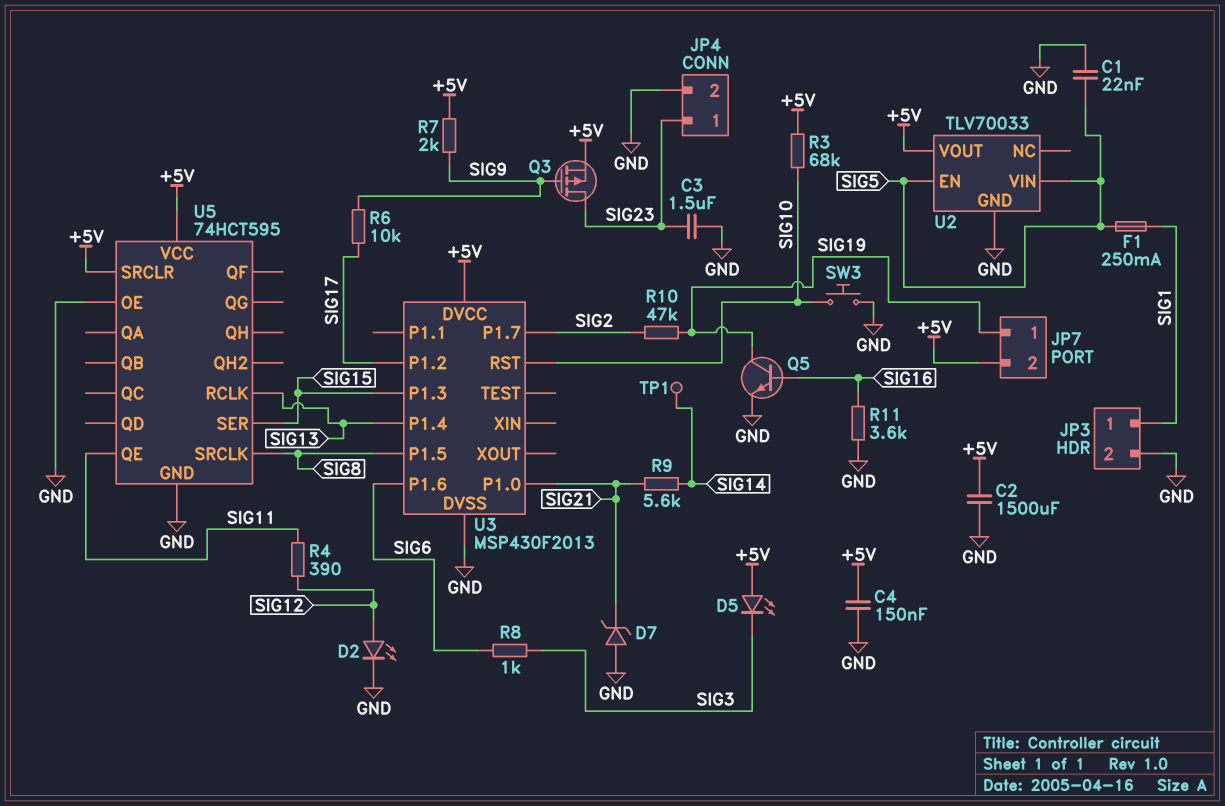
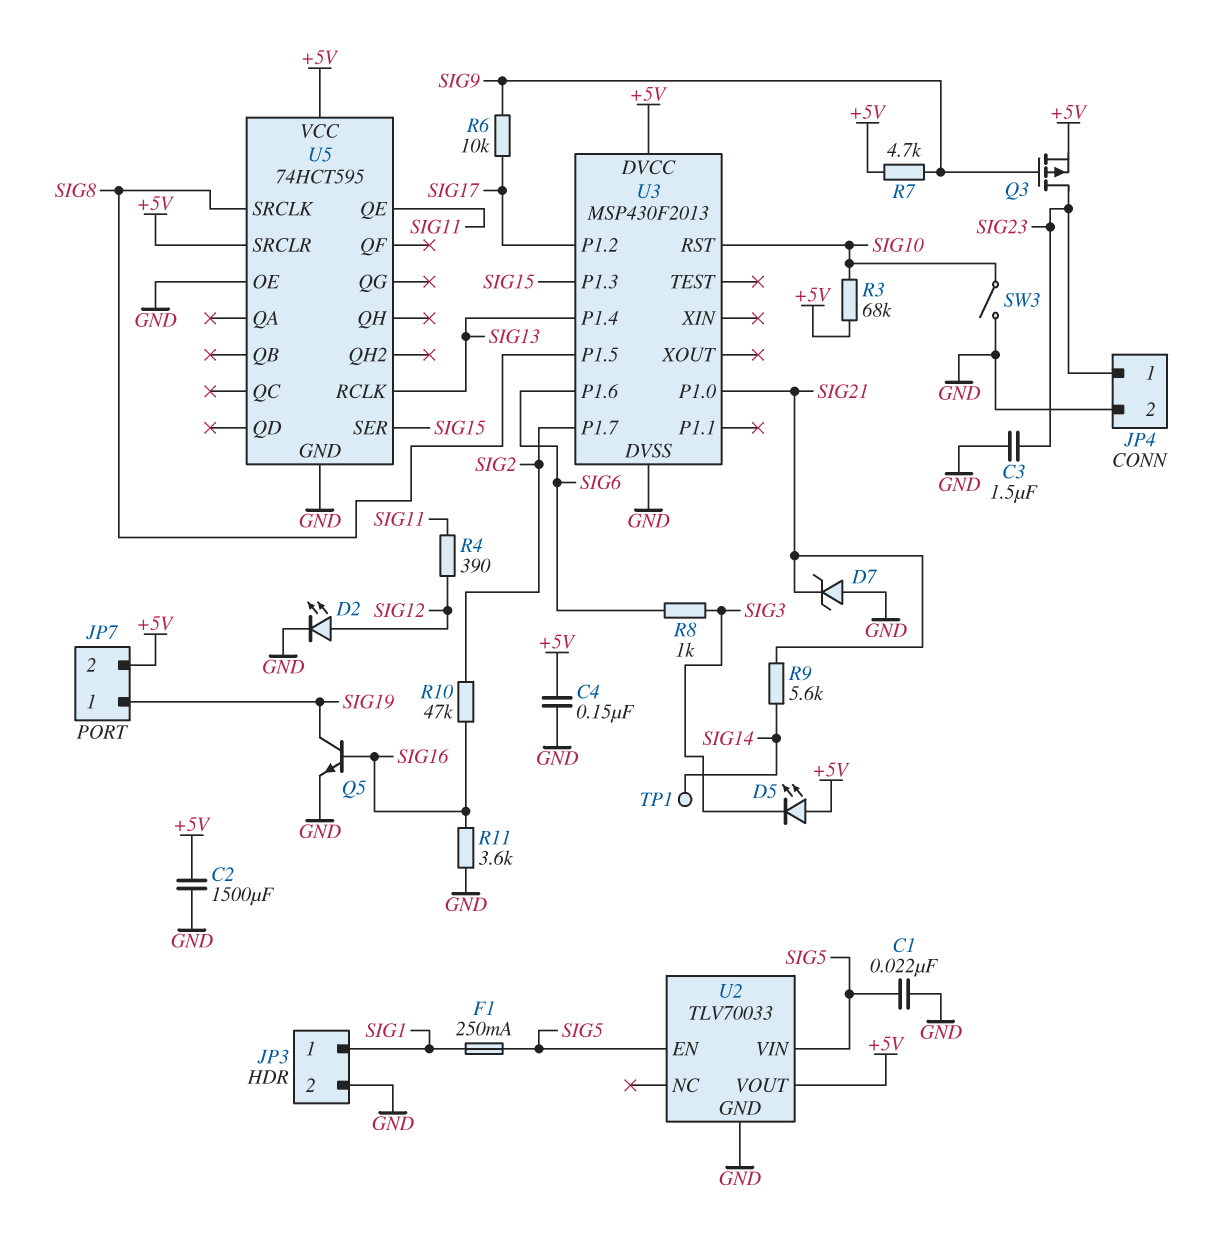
R7: 2k (+5V, SIG9) -> 4.7k (+5V, SIG9)
R10: 47k (SIG2, SIG19) -> 47k (SIG2, SIG16)
SW3: button (GND, SIG10) -> switch (GND, SIG10)

